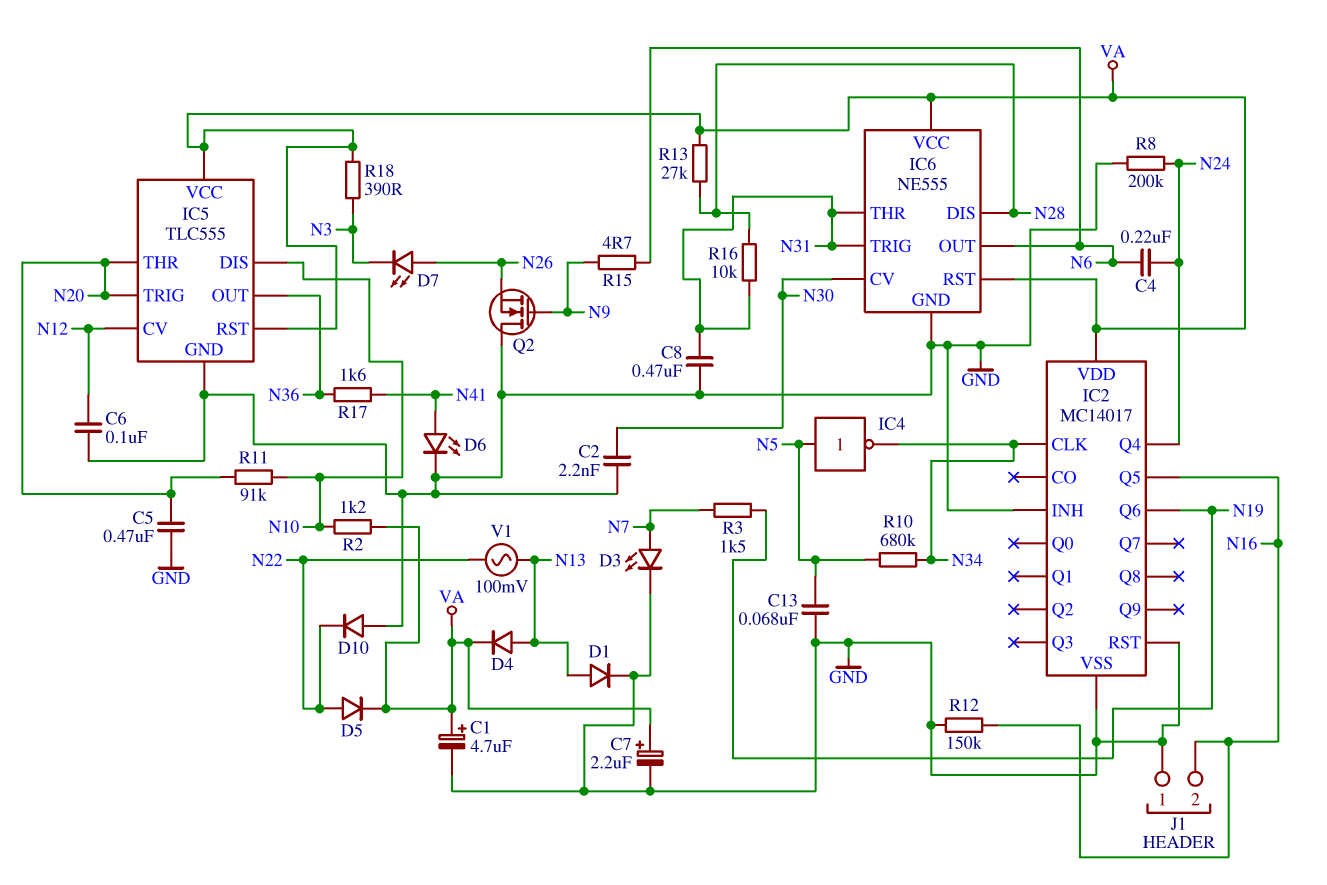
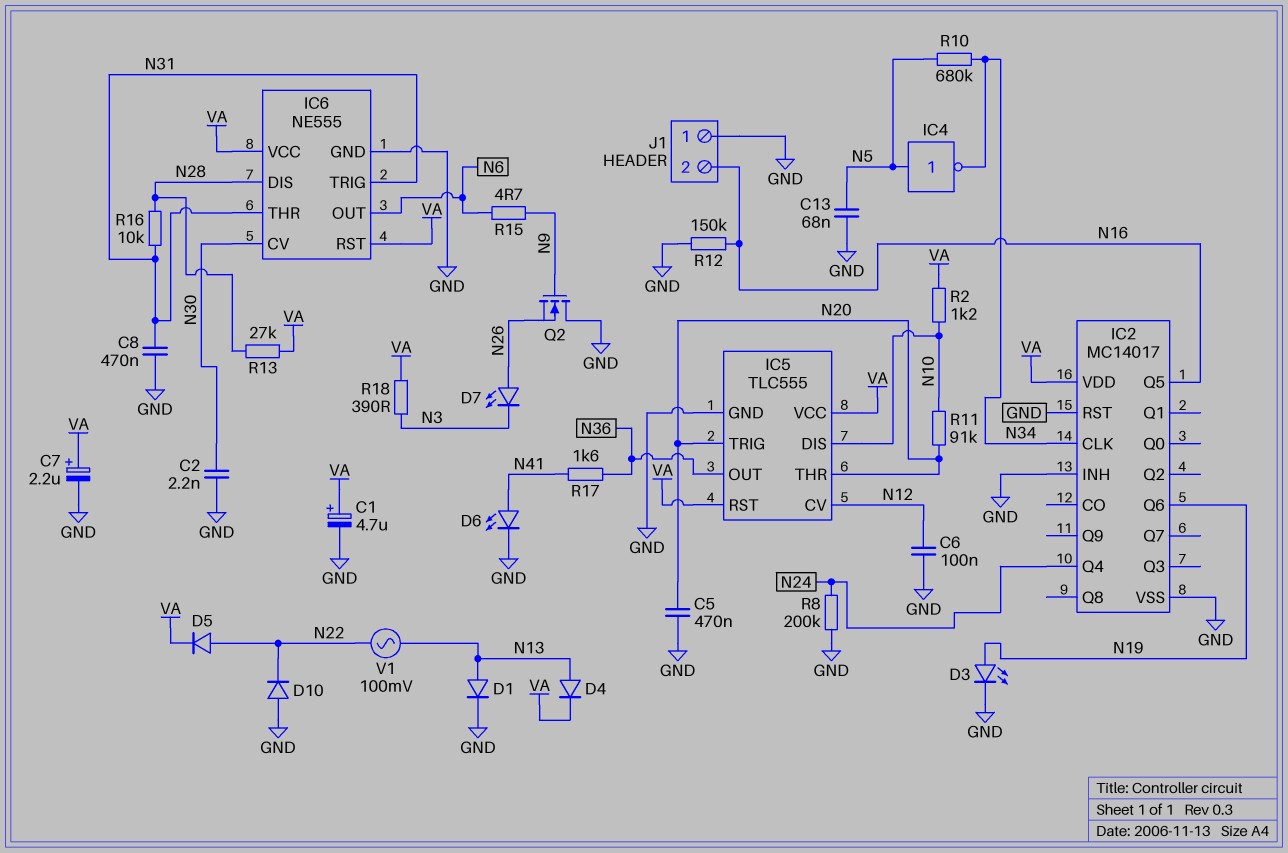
C4: 220nF (N6, N24) -> none
D3: LED (A N7, K GND) -> LED (A N19, K GND)
R3: 1.5k (N7, N19) -> none

